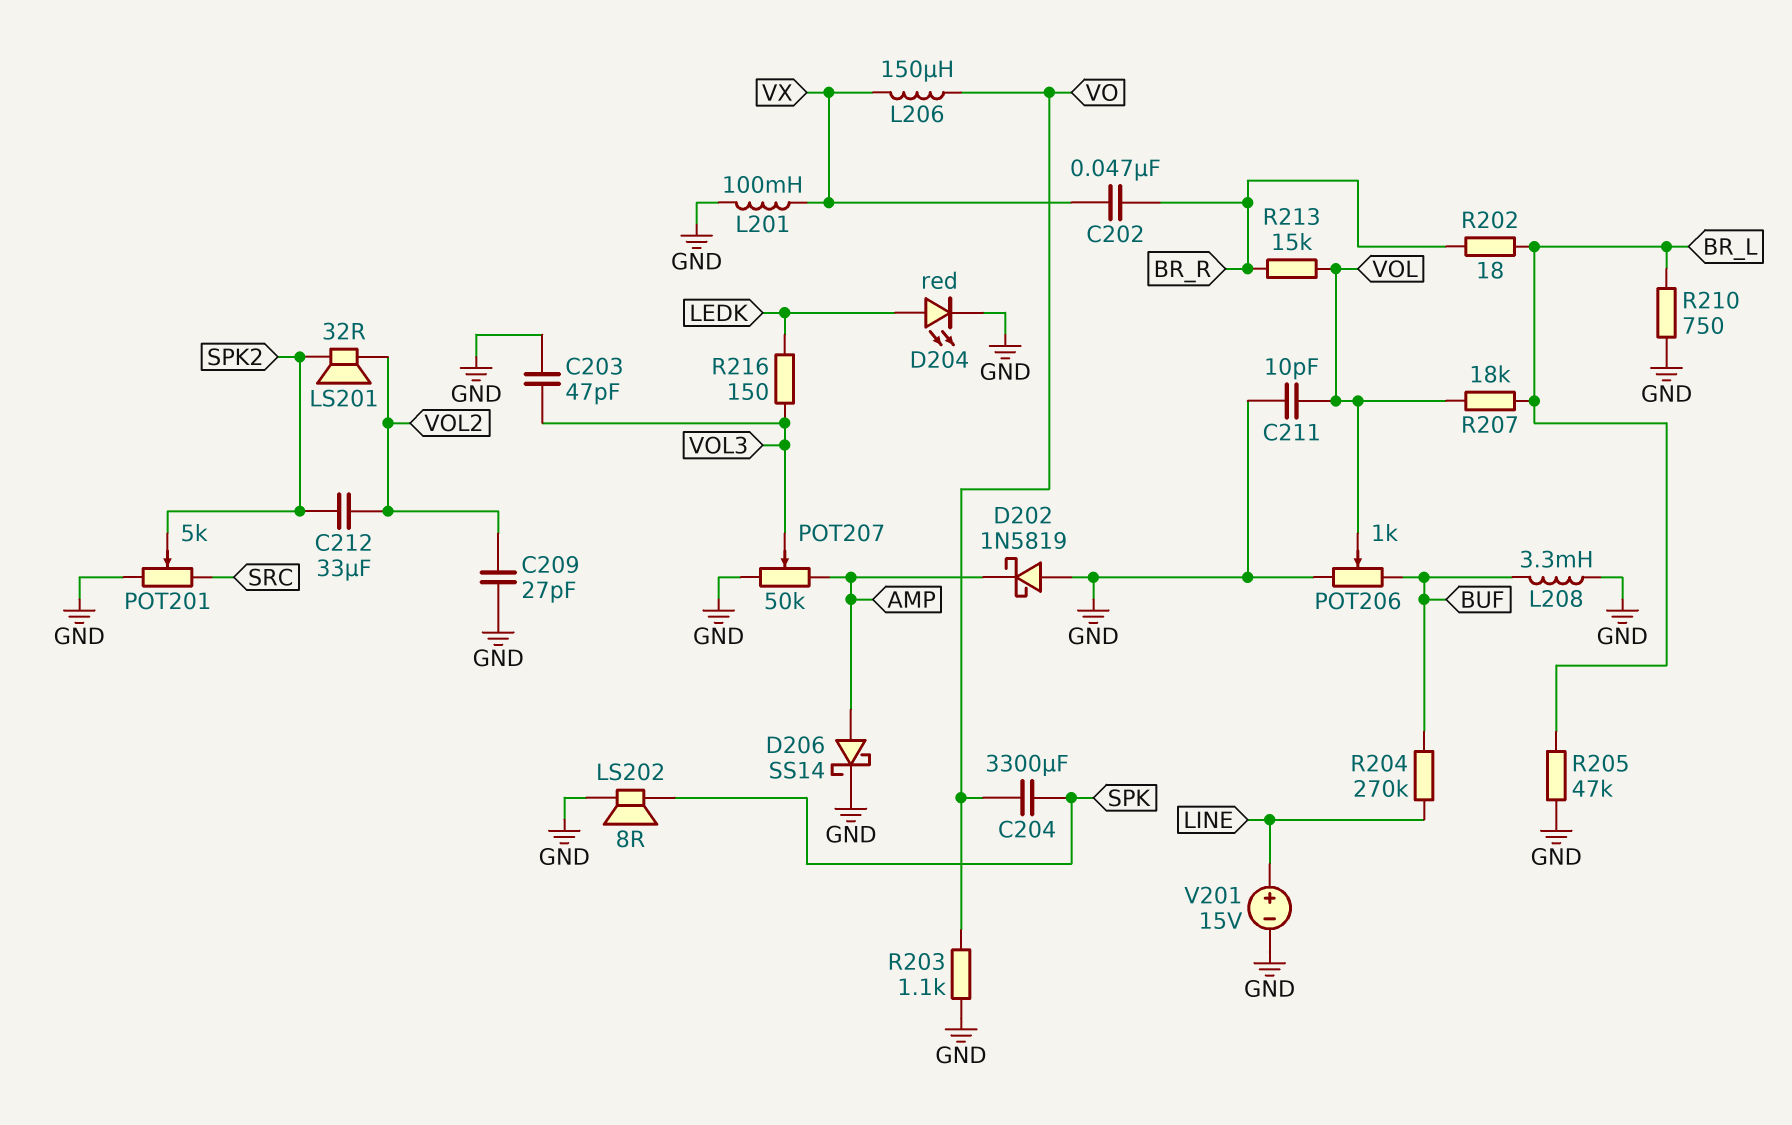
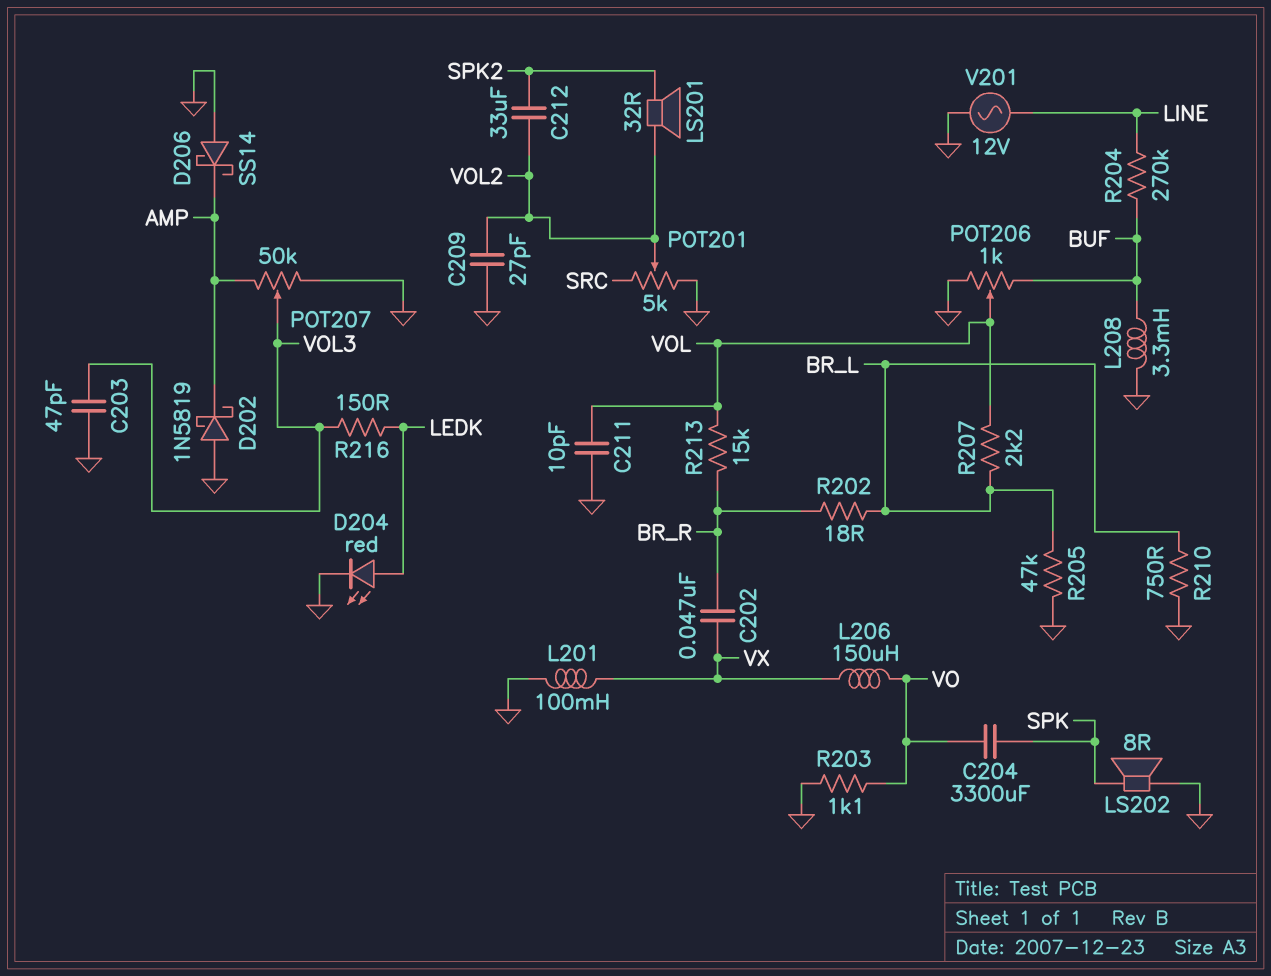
D206: schottky SS14 (A AMP, K GND) -> schottky SS14 (A GND, K AMP)
POT201: 5k (GND, SRC, wiper SPK2) -> 5k (GND, SRC, wiper VOL2)
R207: 18k (BR_L, VOL) -> 2.2k (BR_L, VOL)
V201: 15V (plus LINE, minus GND) -> AC 12V (GND, LINE)

